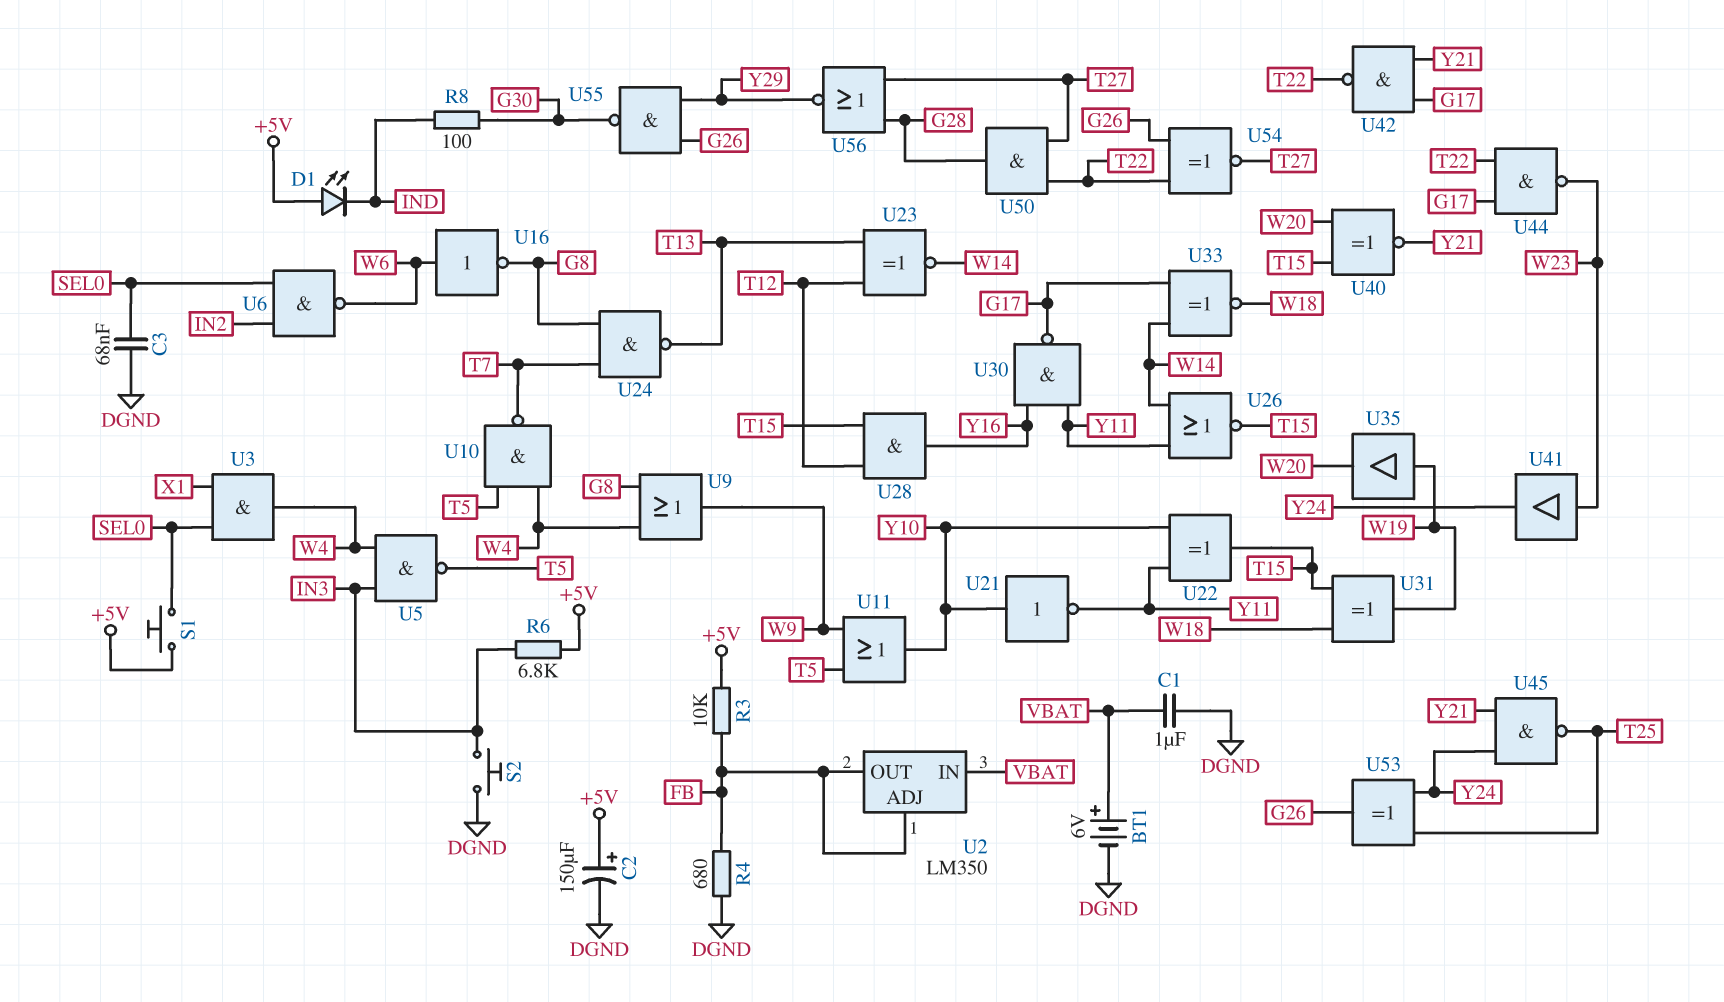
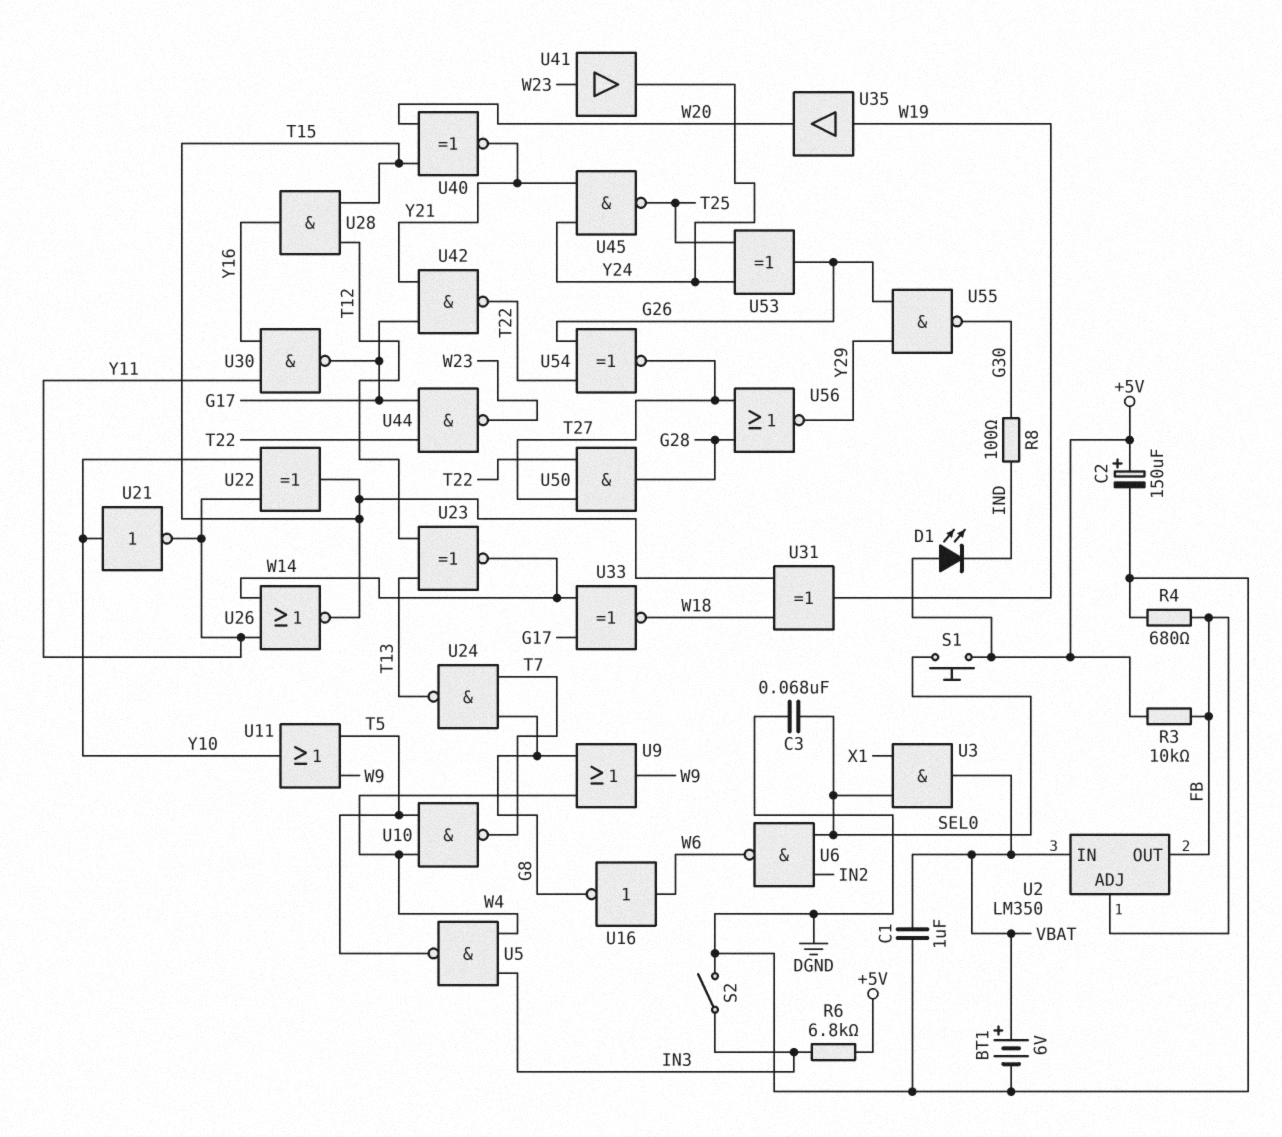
S2: button (DGND, IN3) -> switch (DGND, IN3)
U3: AND (in SEL0, in X1, out W4) -> AND (in SEL0, in X1, out VBAT)

